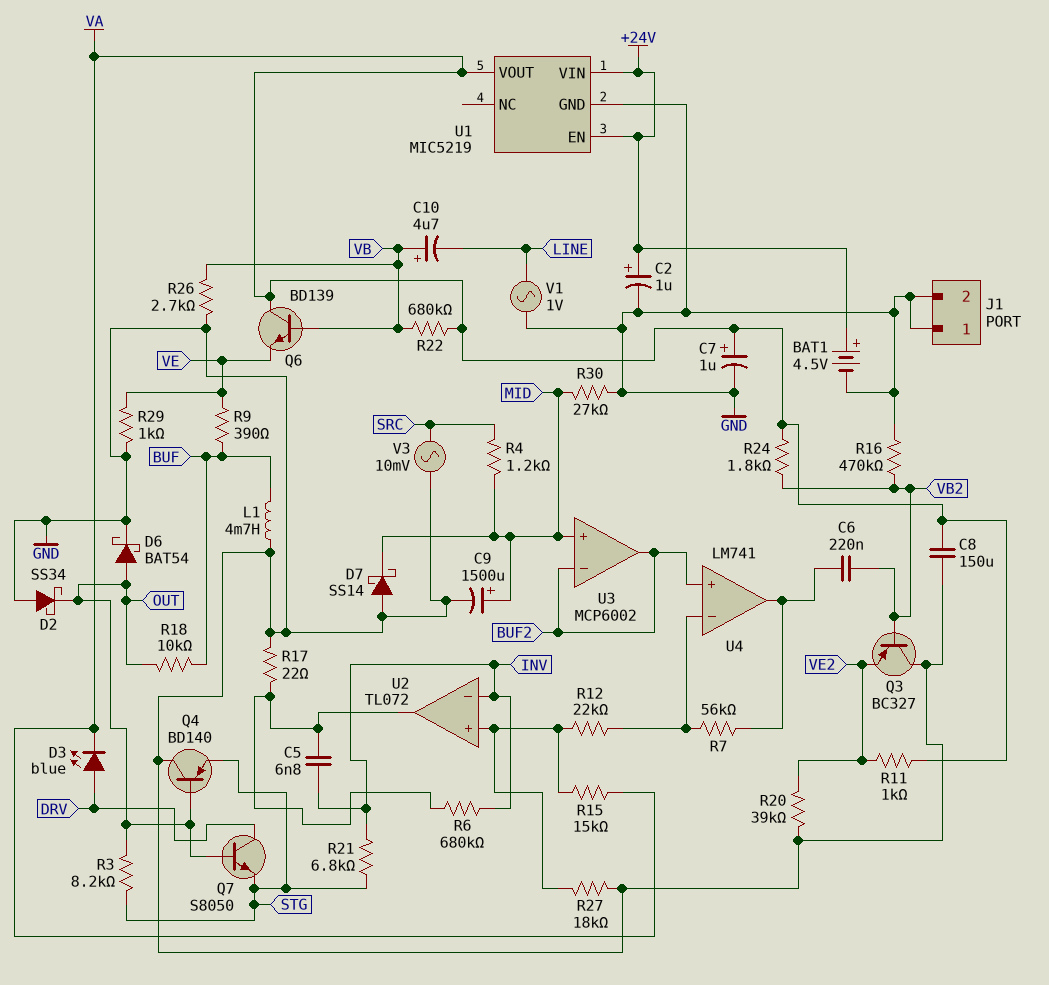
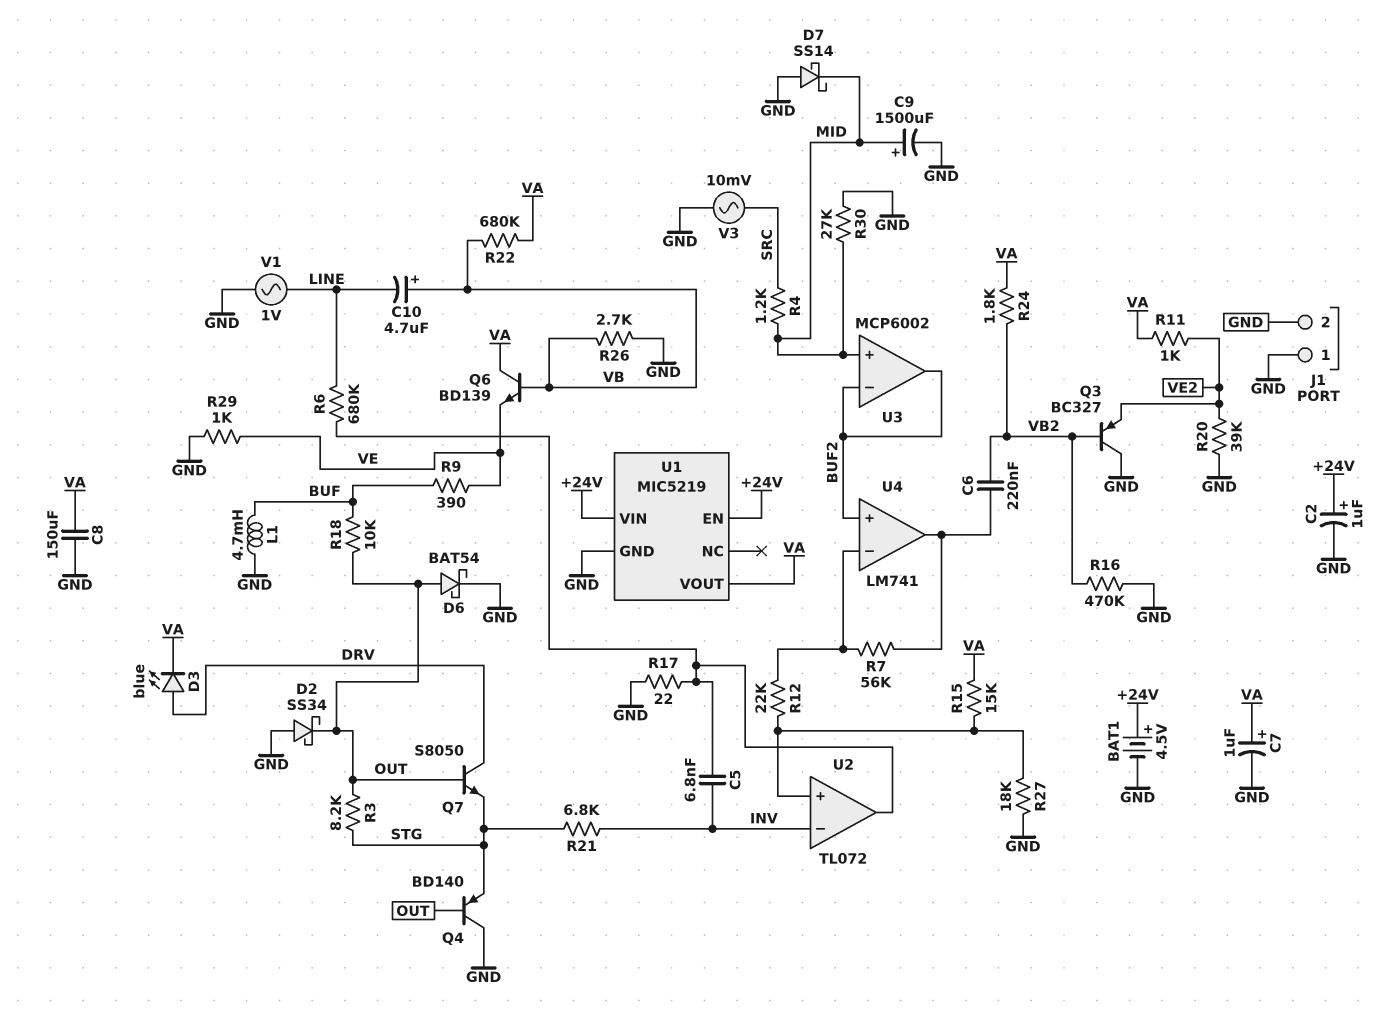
R6: 680k (INV, U2/out) -> 680k (LINE, U2/out)

